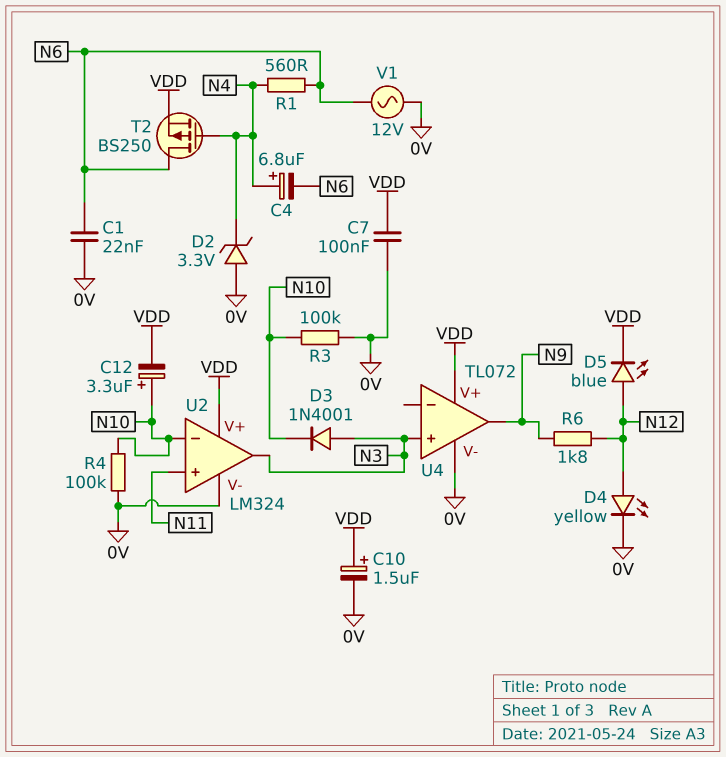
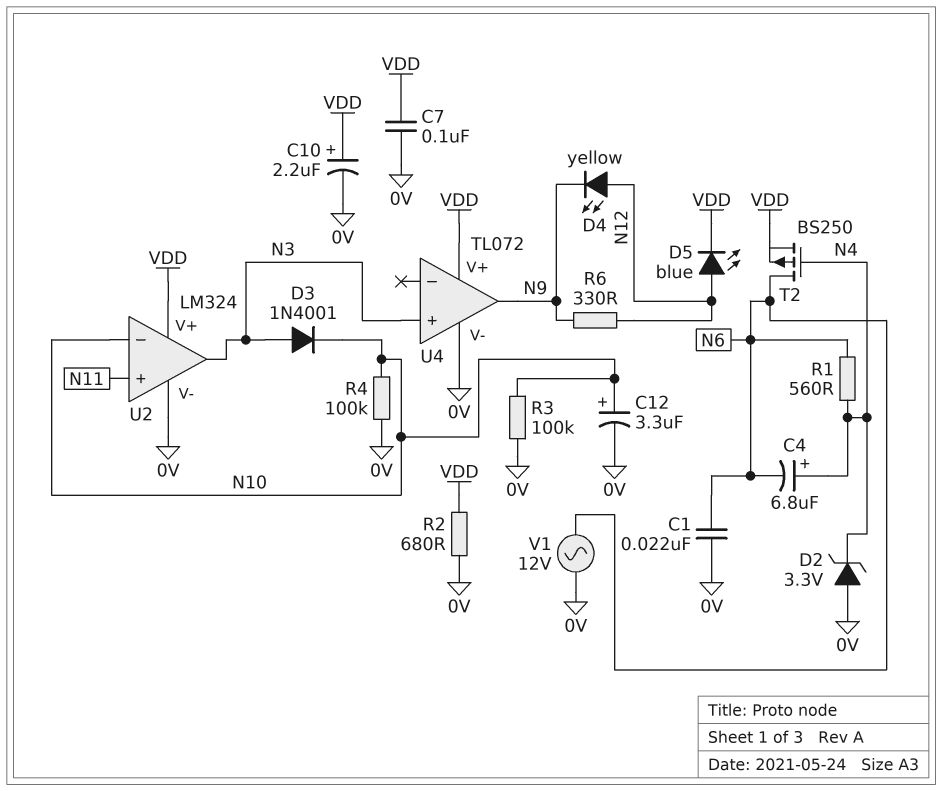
C10: 1.5uF (plus VDD, minus 0V) -> 2.2uF (plus VDD, minus 0V)
C12: 3.3uF (plus N10, minus VDD) -> 3.3uF (plus N10, minus 0V)
D4: LED yellow (A N12, K 0V) -> LED yellow (A N12, K N9)
R2: none -> 680 (0V, VDD)
R6: 1.8k (N9, N12) -> 330 (N9, N12)

